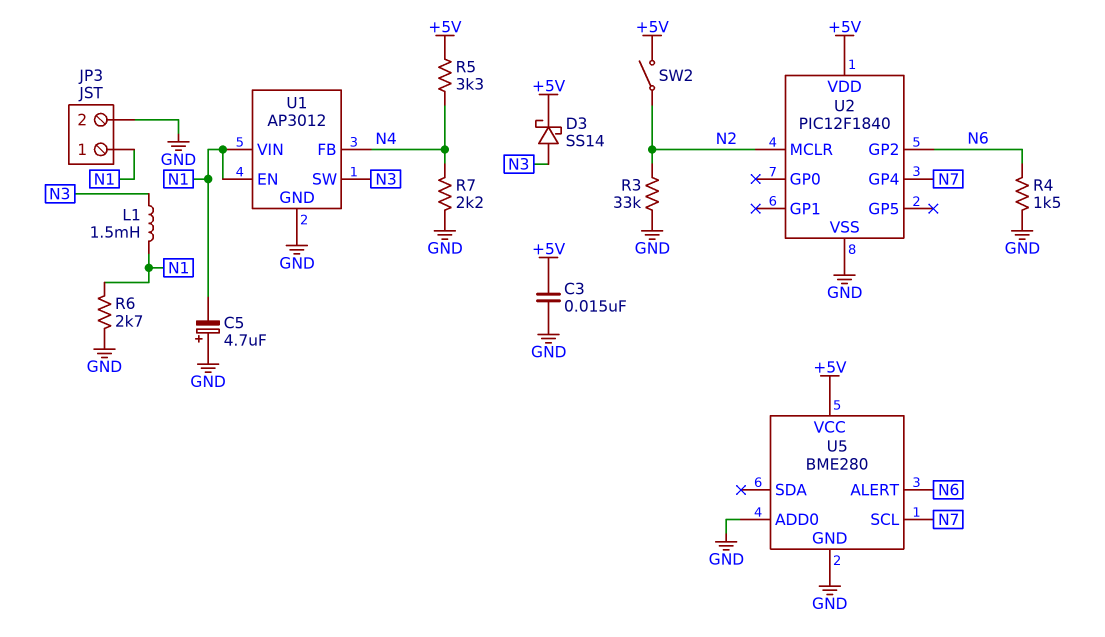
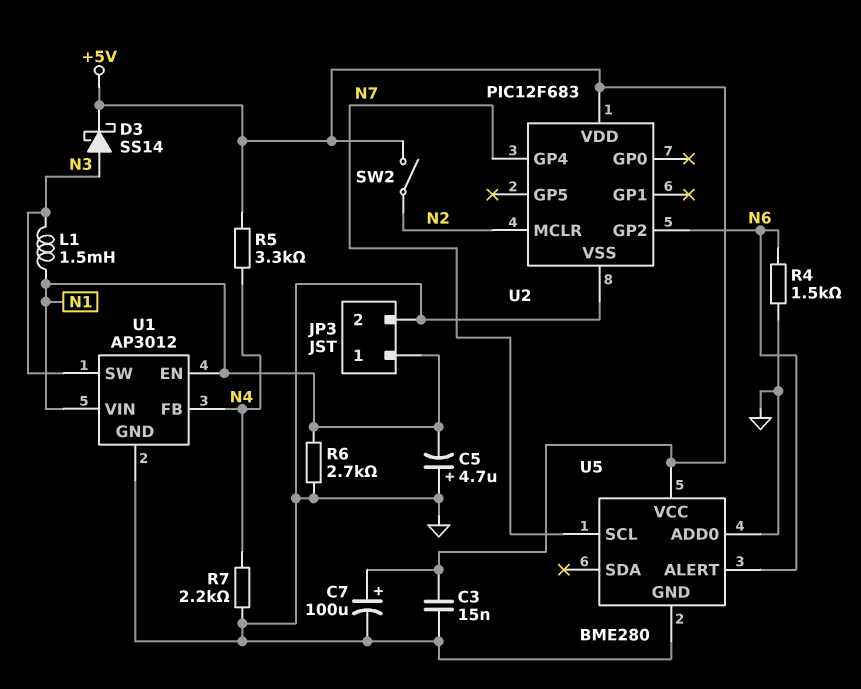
C7: none -> 100uF (plus +5V, minus GND)
R3: 33k (GND, N2) -> none
U2: PIC12F1840 -> PIC12F683

